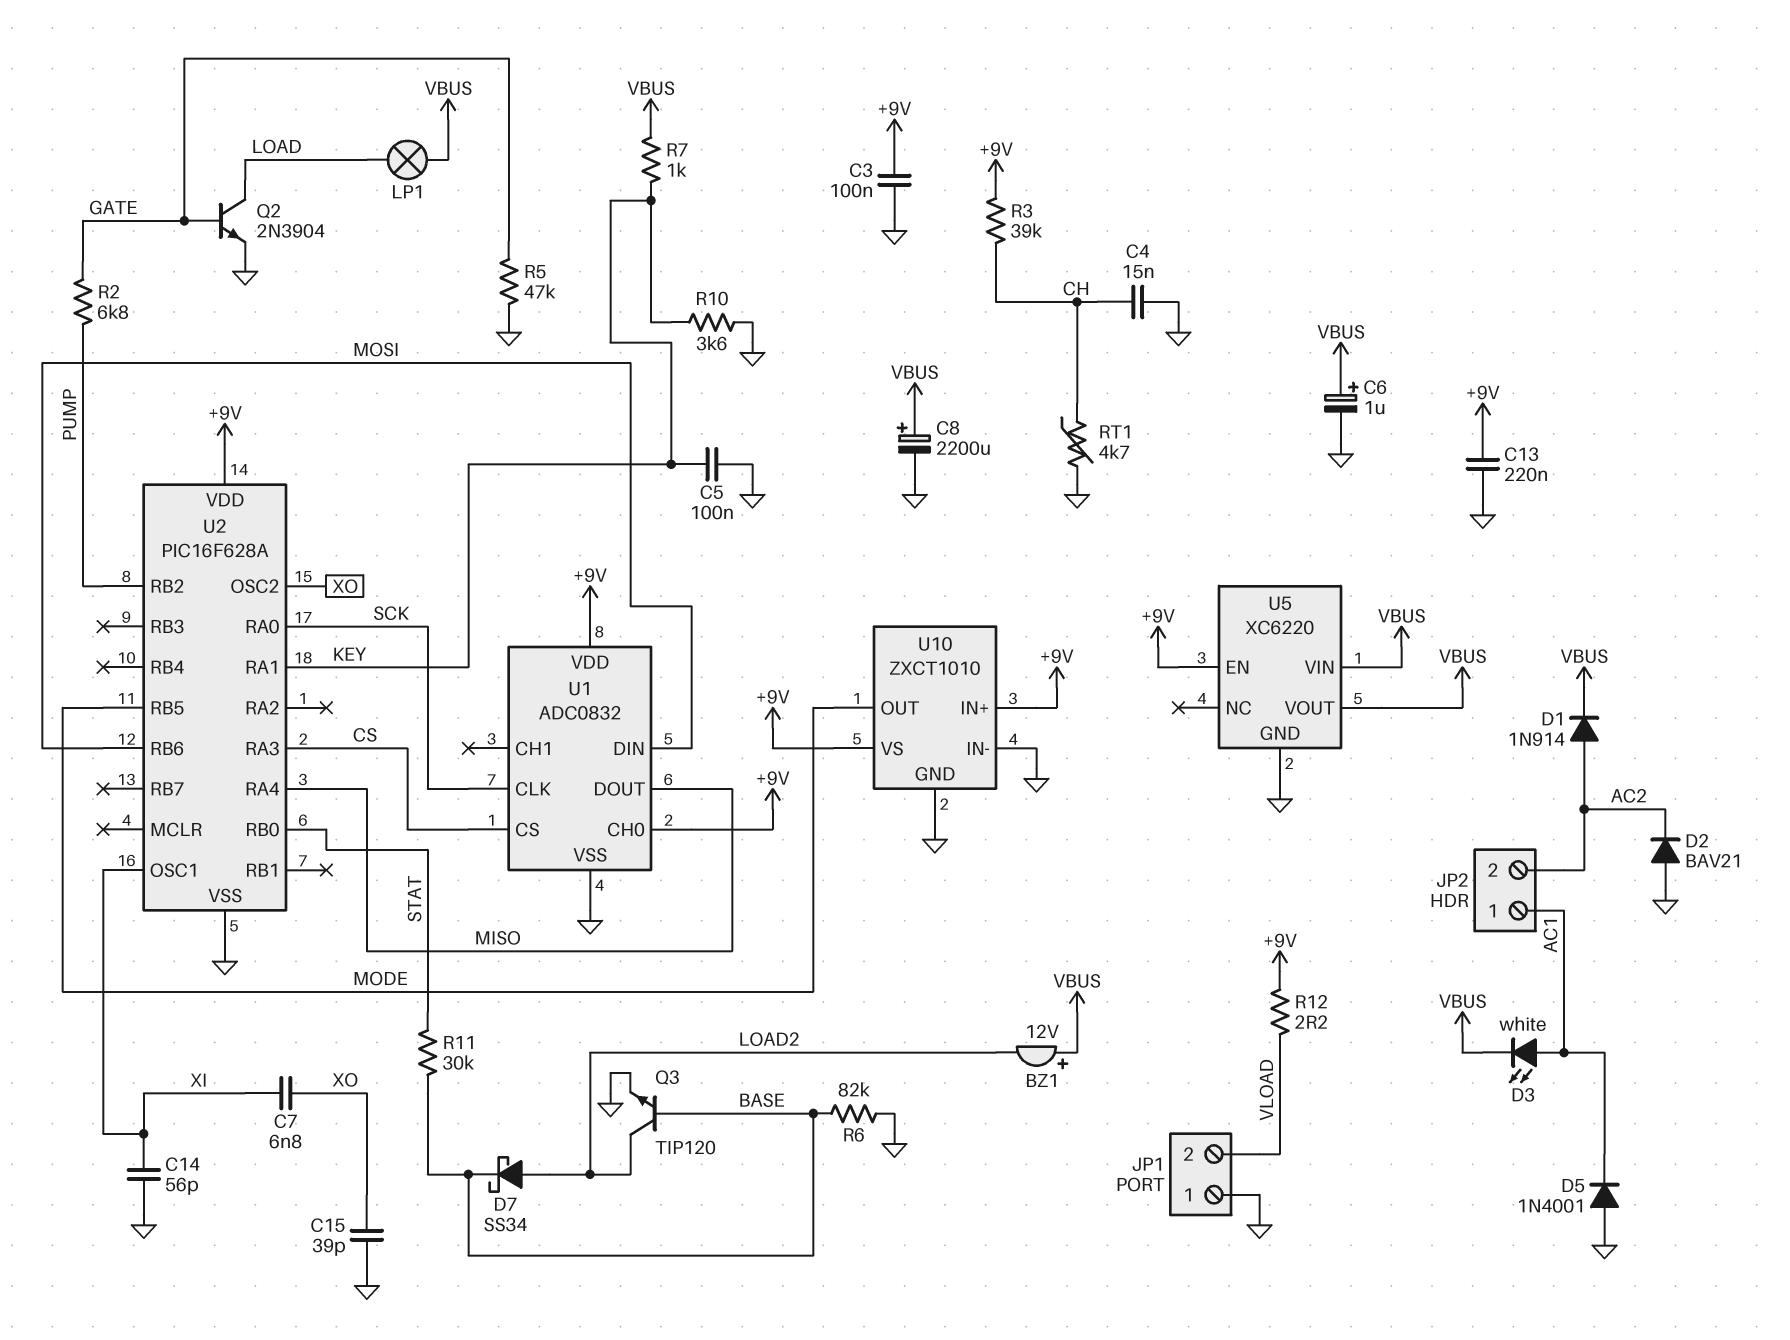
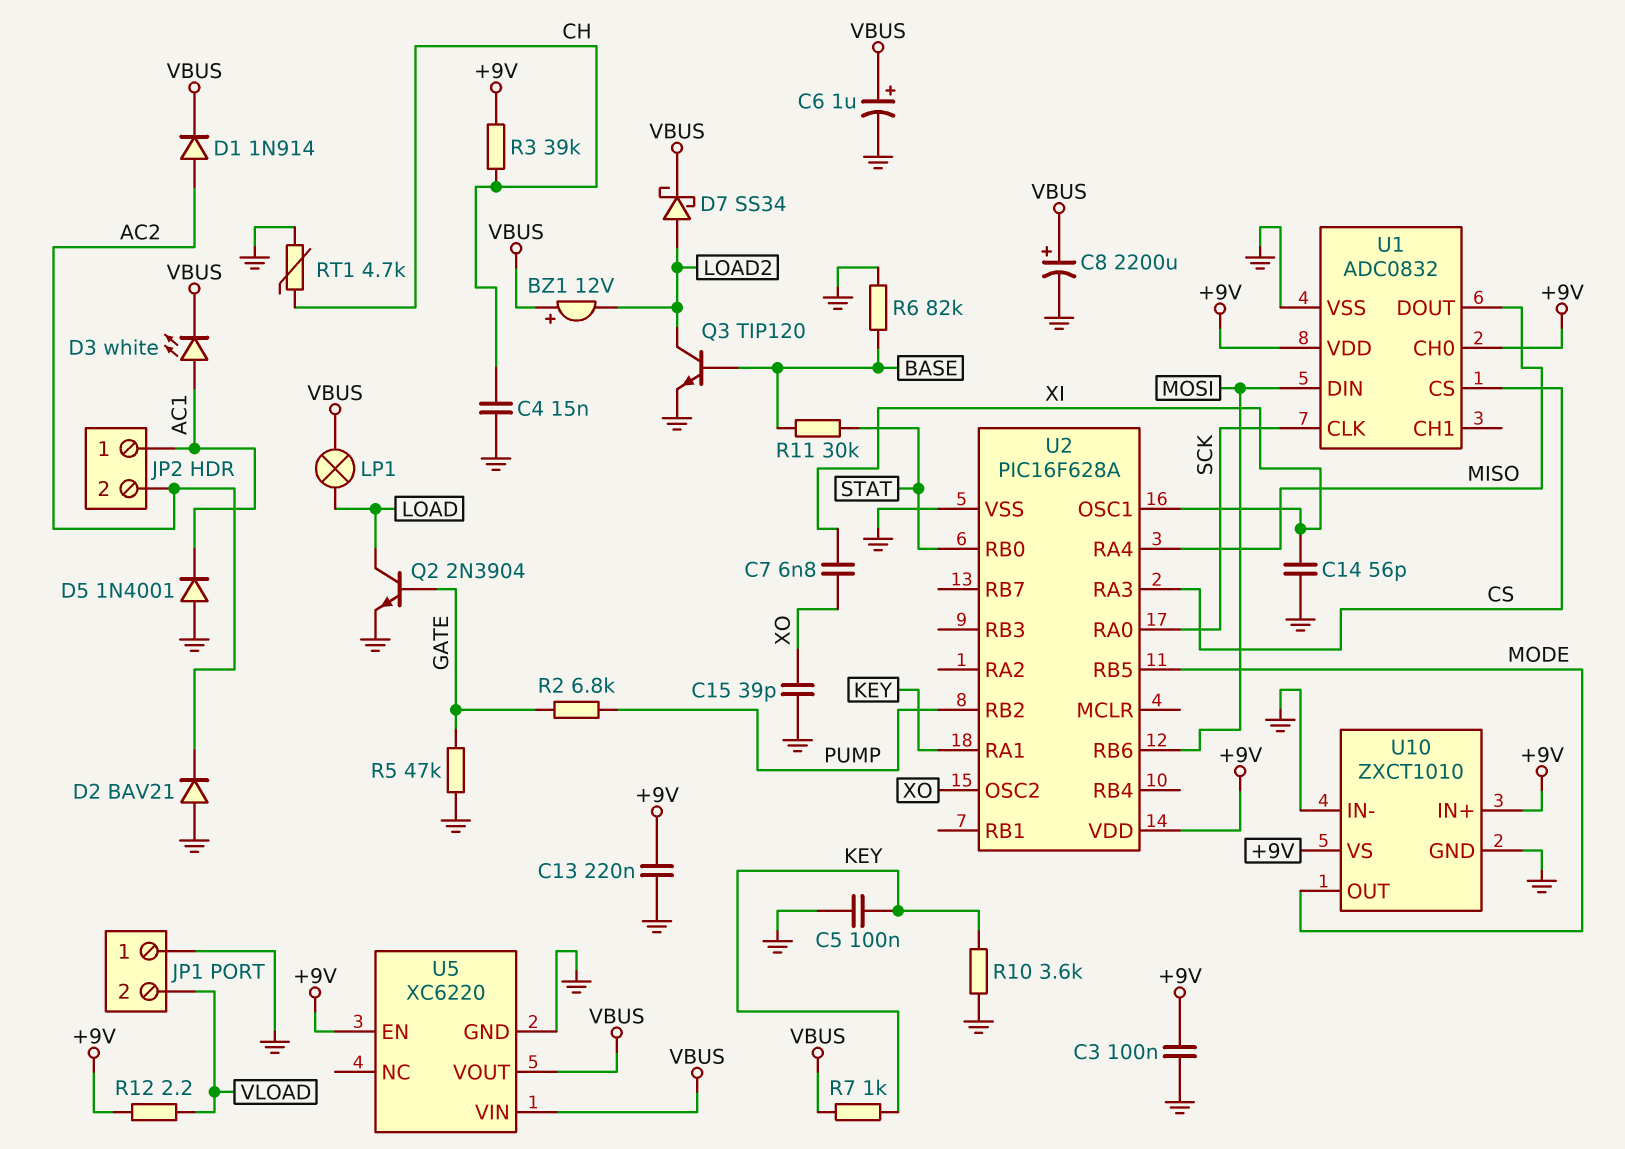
D7: schottky SS34 (A LOAD2, K BASE) -> schottky SS34 (A LOAD2, K VBUS)

